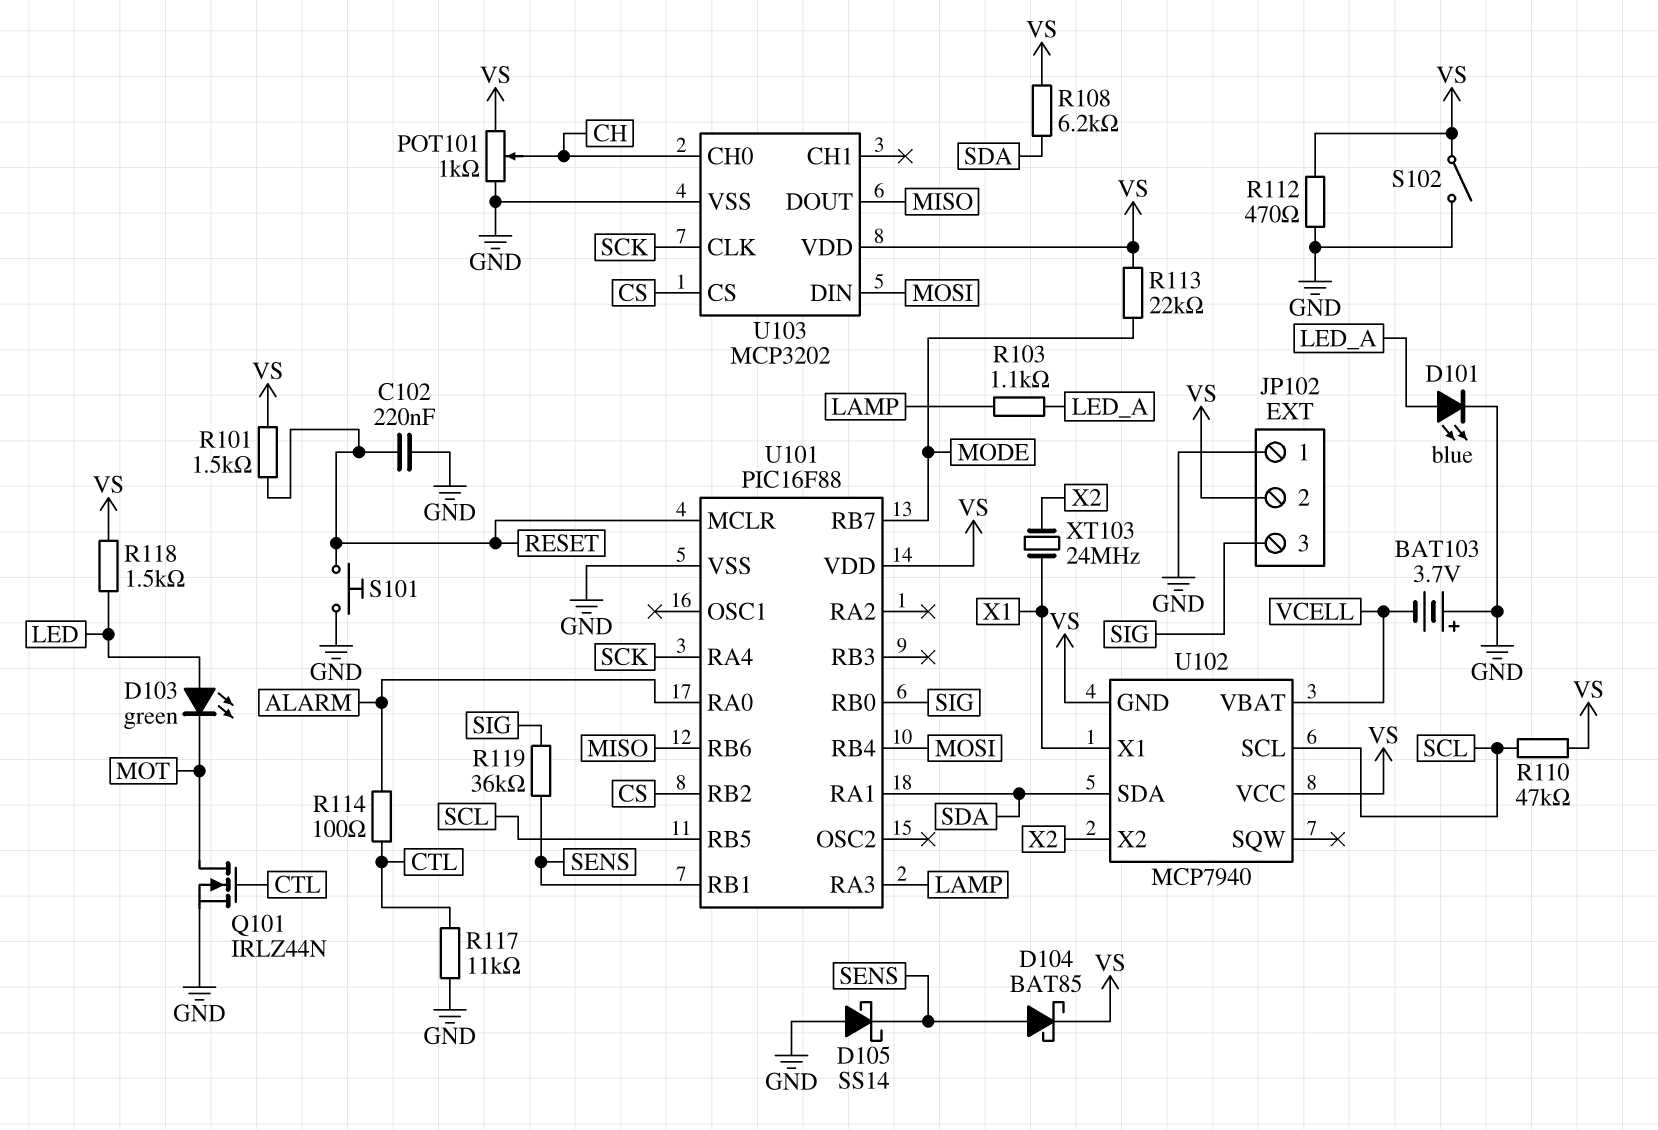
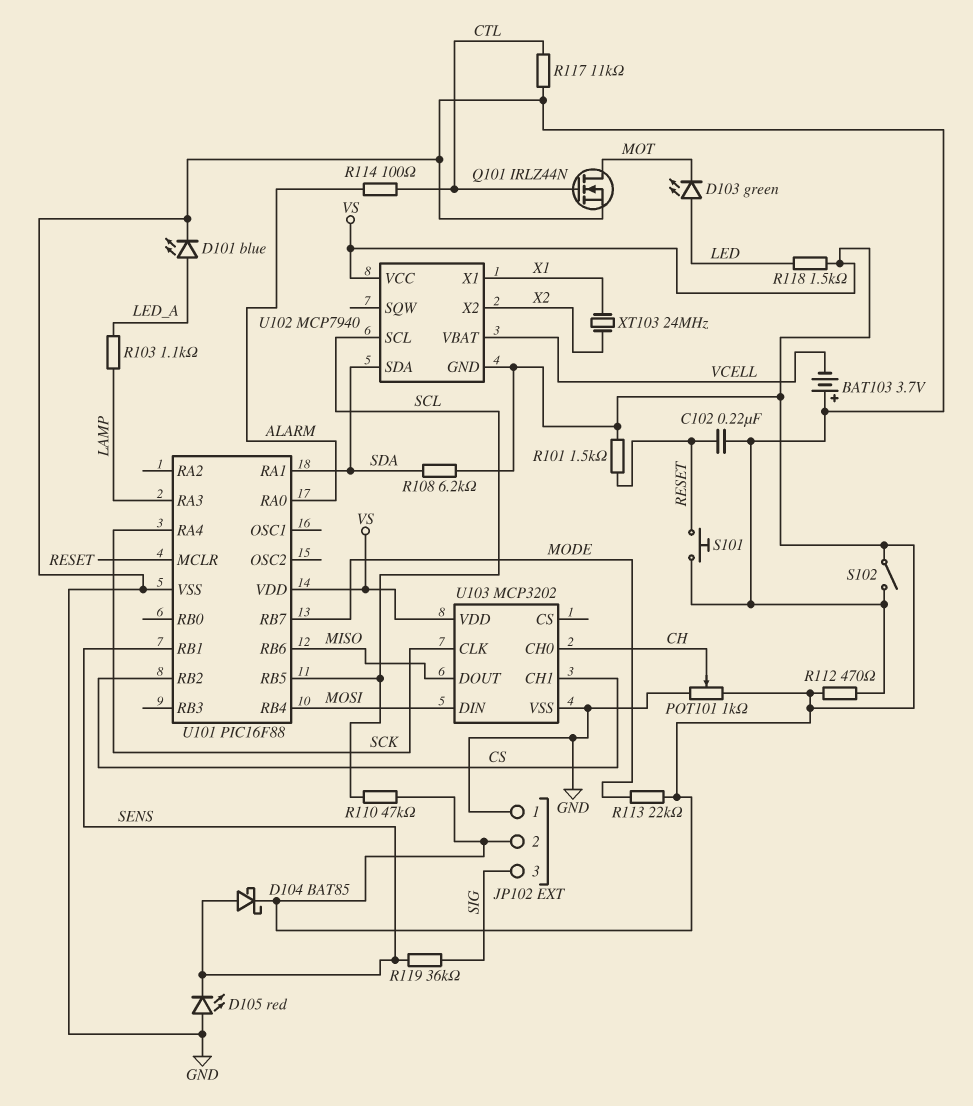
D105: schottky SS14 (A GND, K SENS) -> LED red (A GND, K SENS)
U101 pin RB0: SIG -> none
U103 pin CH1: none -> CS
U103 pin CS: CS -> none

